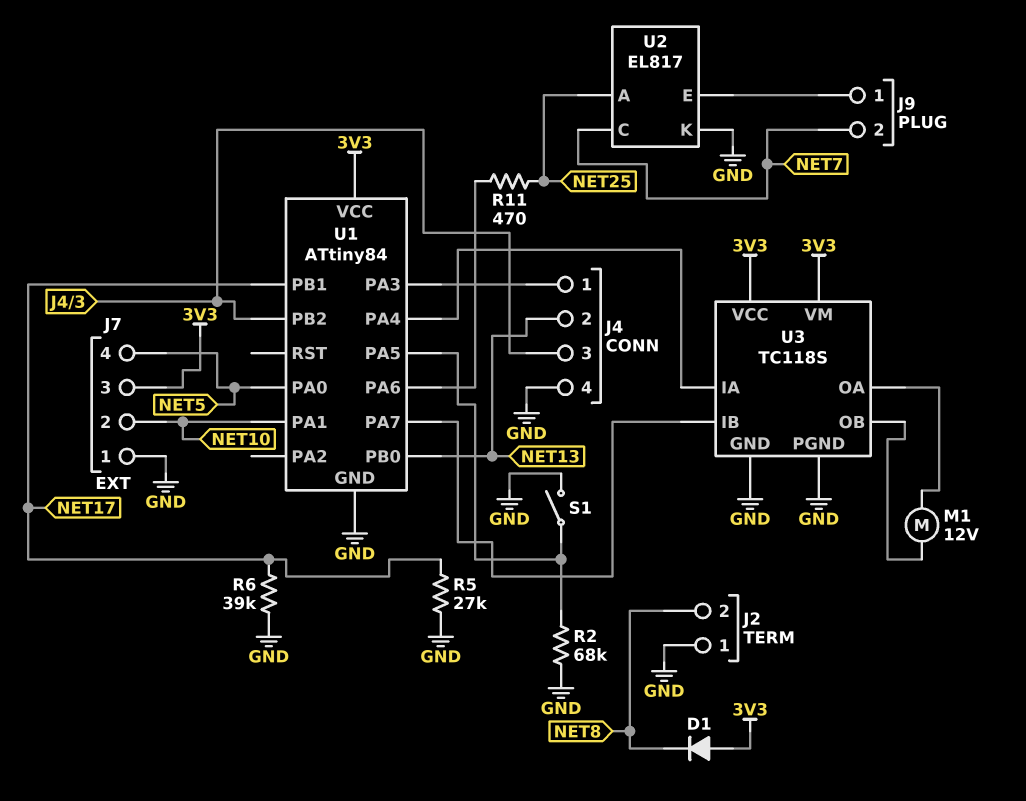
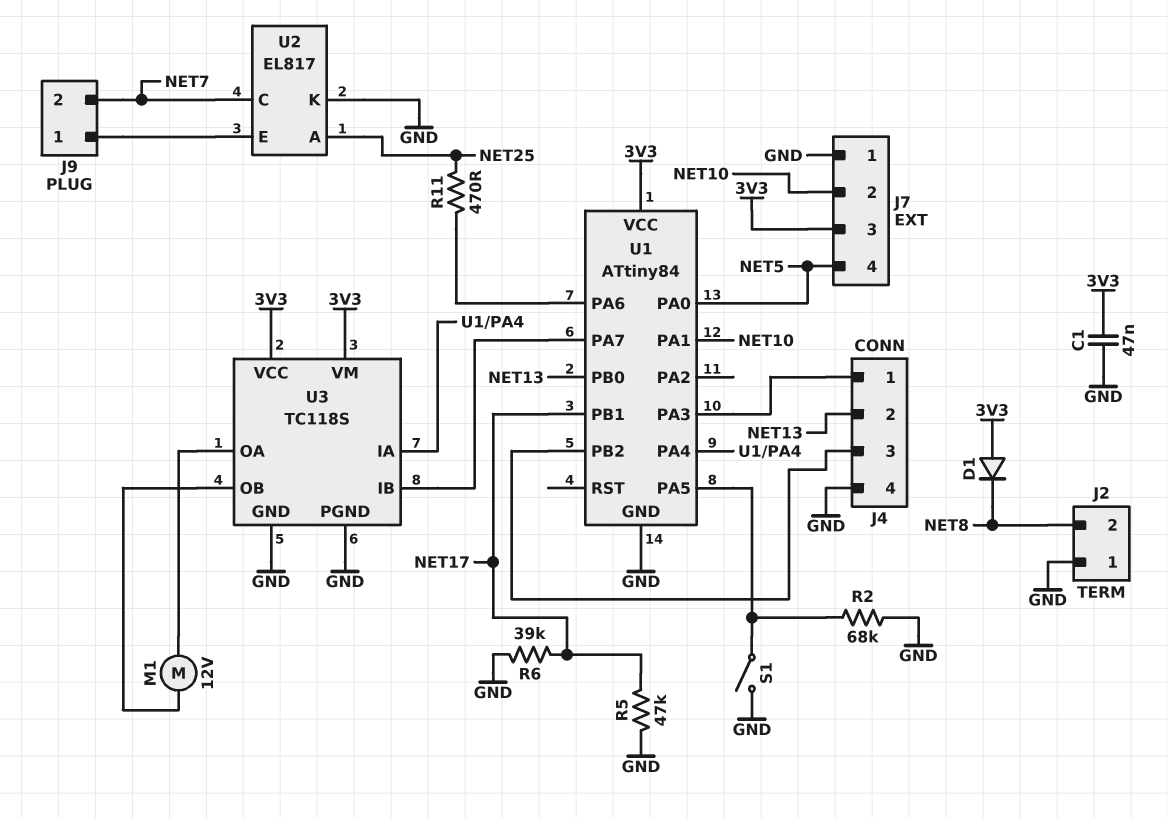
C1: none -> 47nF (3V3, GND)
R5: 27k (GND, NET17) -> 47k (GND, NET17)

